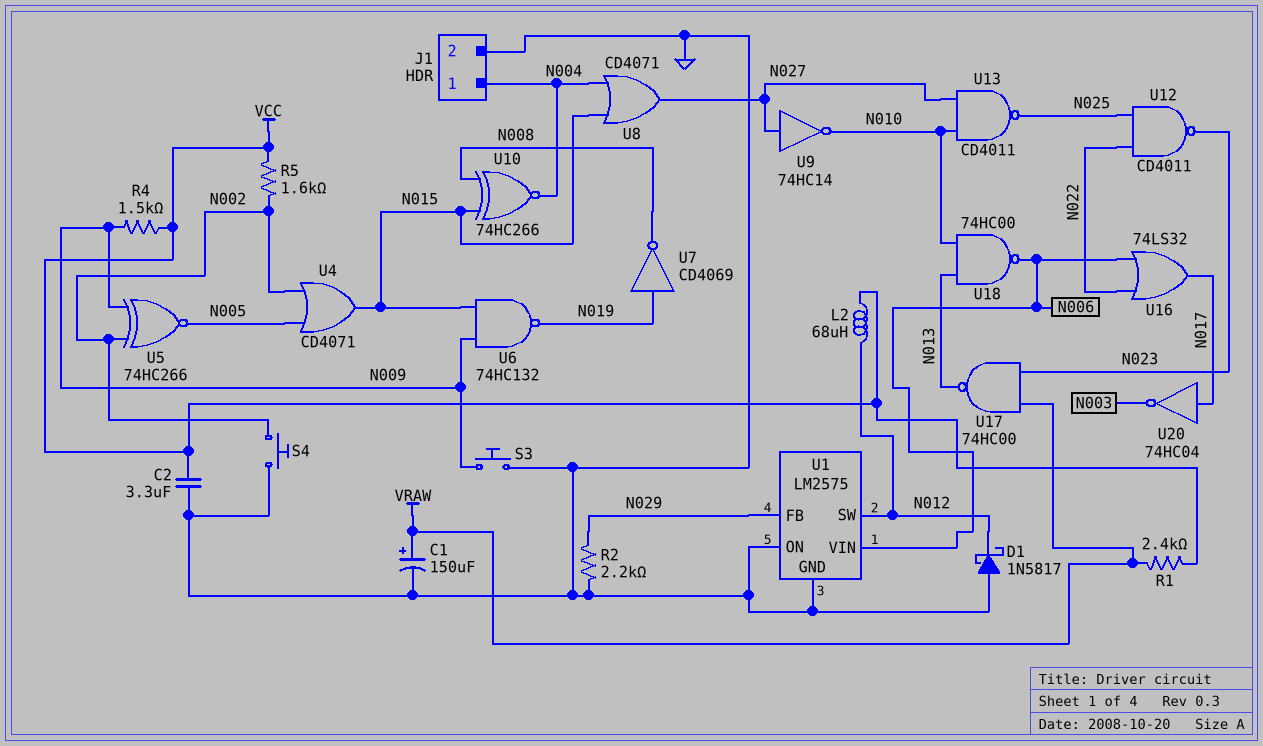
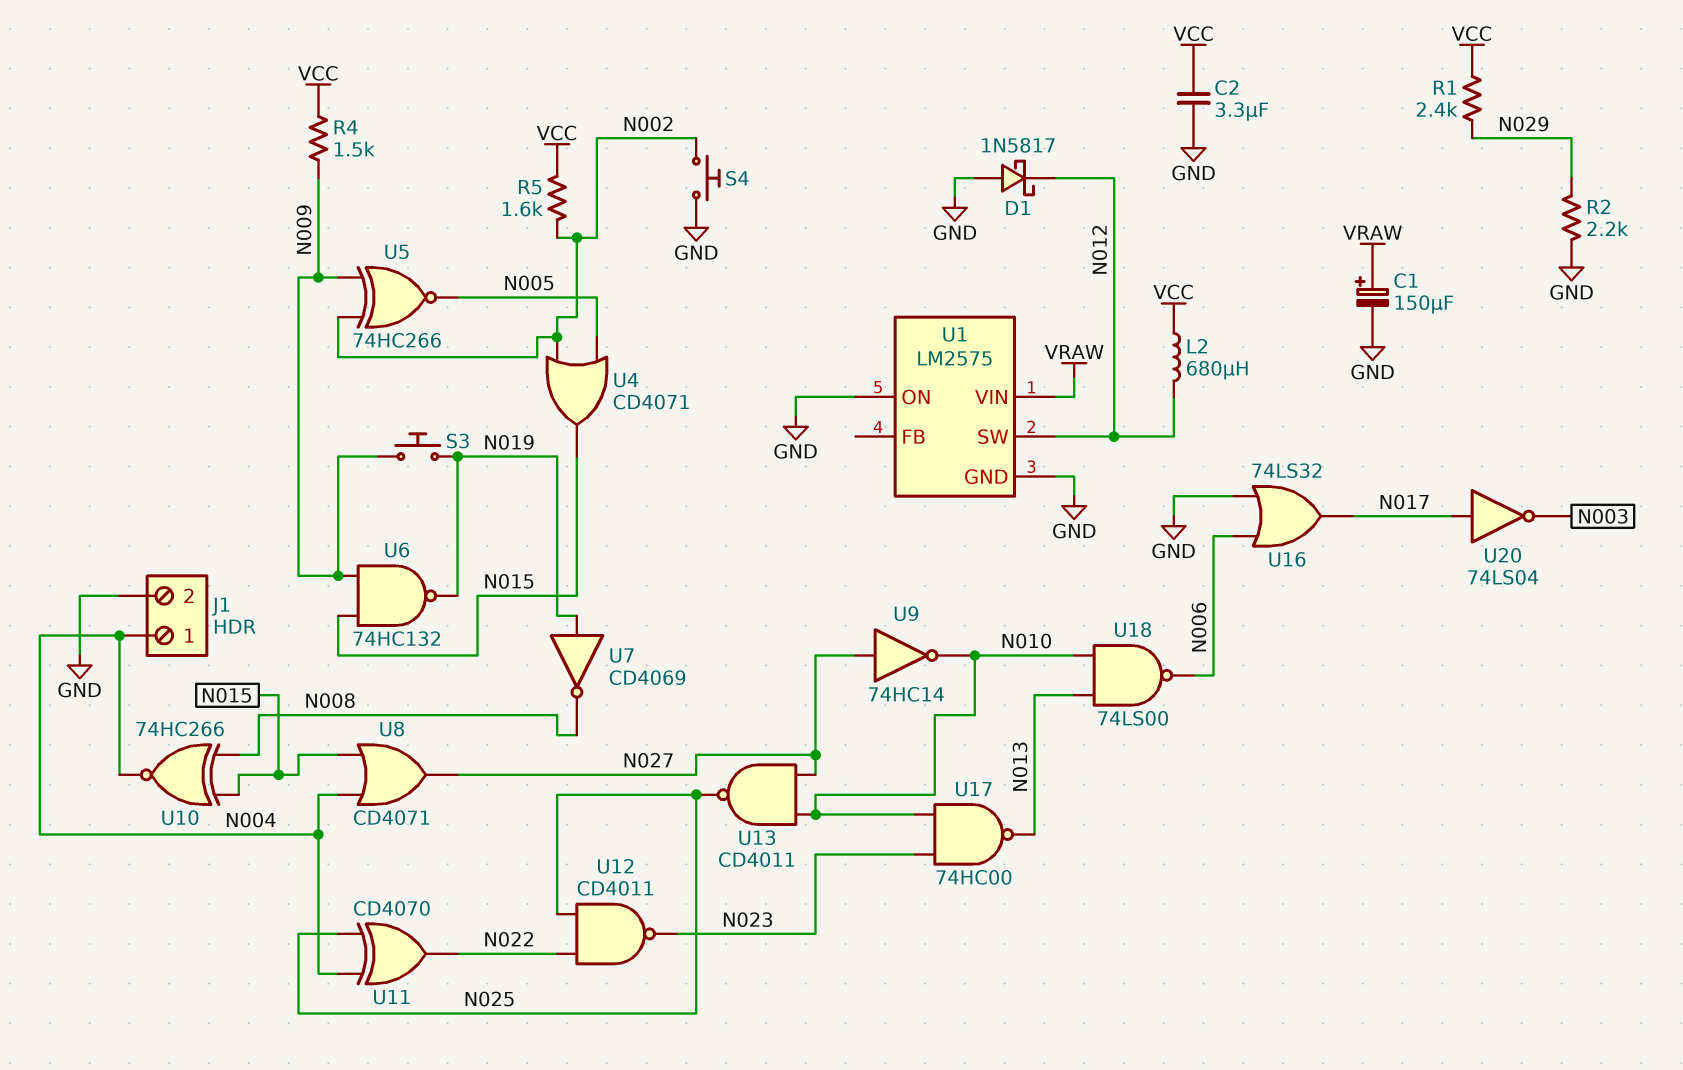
L2: 68uH (N012, VCC) -> 680uH (N012, VCC)
R1: 2.4k (VCC, VRAW) -> 2.4k (N029, VCC)
S3: button (GND, N009) -> button (N009, N019)
U1 pin FB: N029 -> none
U1 pin VIN: N006 -> VRAW
U11: none -> XOR CD4070 (in N004, in N025, out N022)
U16: OR 74LS32 (in N006, in N022, out N017) -> OR 74LS32 (in GND, in N006, out N017)
U17: NAND 74HC00 (in N023, in VRAW, out N013) -> NAND 74HC00 (in N010, in N023, out N013)
U18: NAND 74HC00 (in N010, in N013, out N006) -> NAND 74LS00 (in N010, in N013, out N006)
U20: NOT 74HC04 (in N017, out N003) -> NOT 74LS04 (in N017, out N003)

